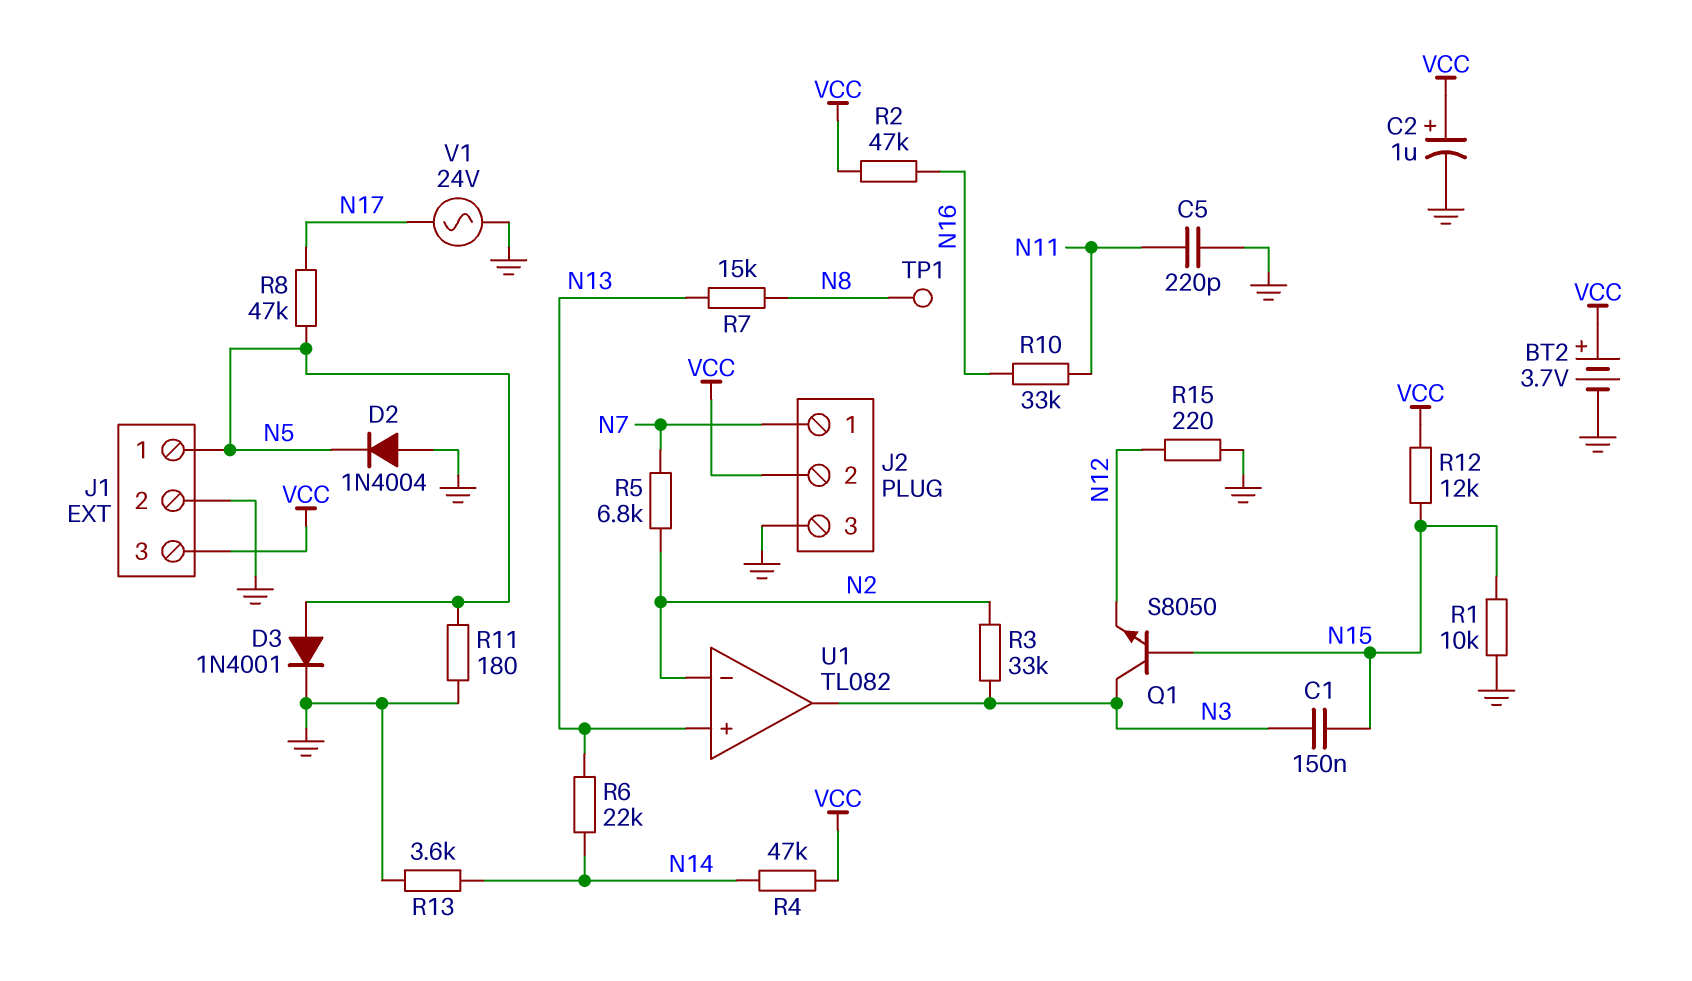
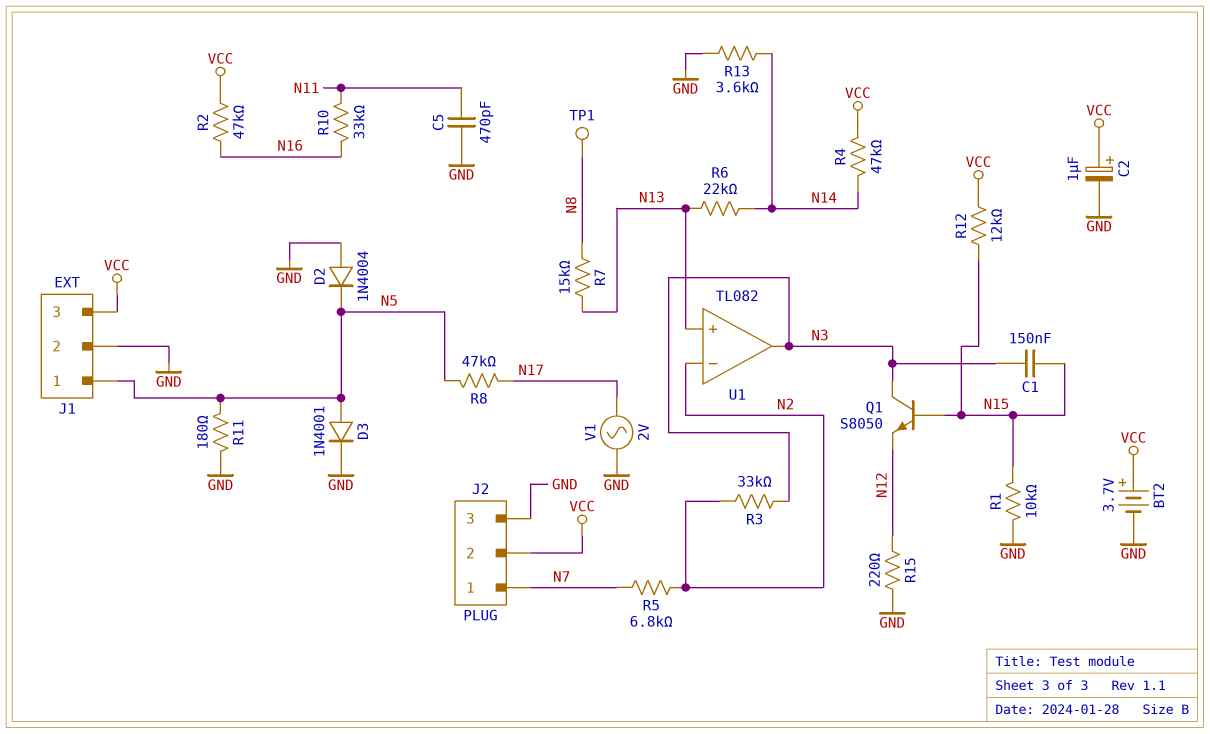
C5: 220pF (GND, N11) -> 470pF (GND, N11)
V1: AC 24V (GND, N17) -> AC 2V (GND, N17)

